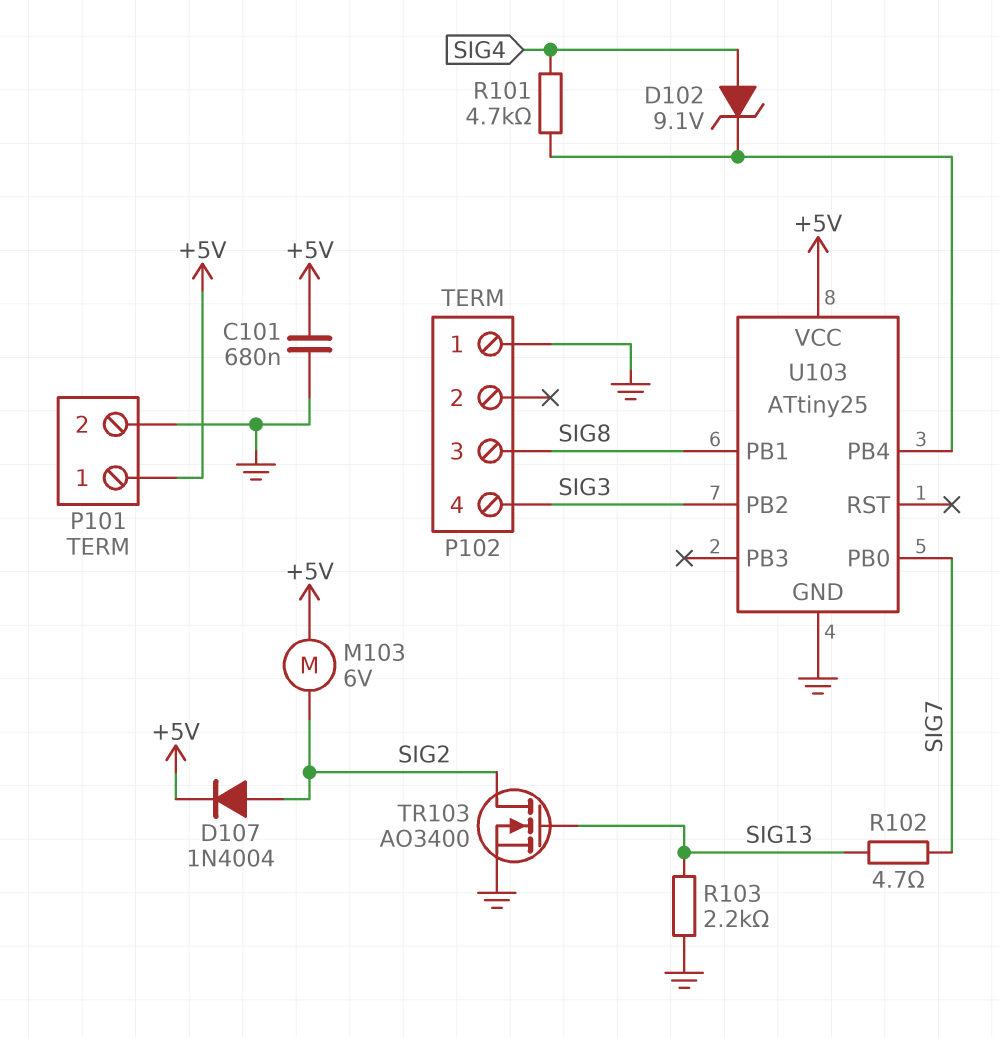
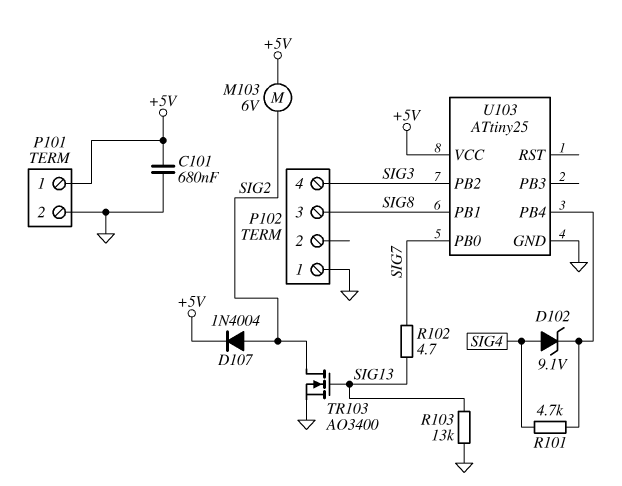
R103: 2.2k (GND, SIG13) -> 13k (GND, SIG13)

